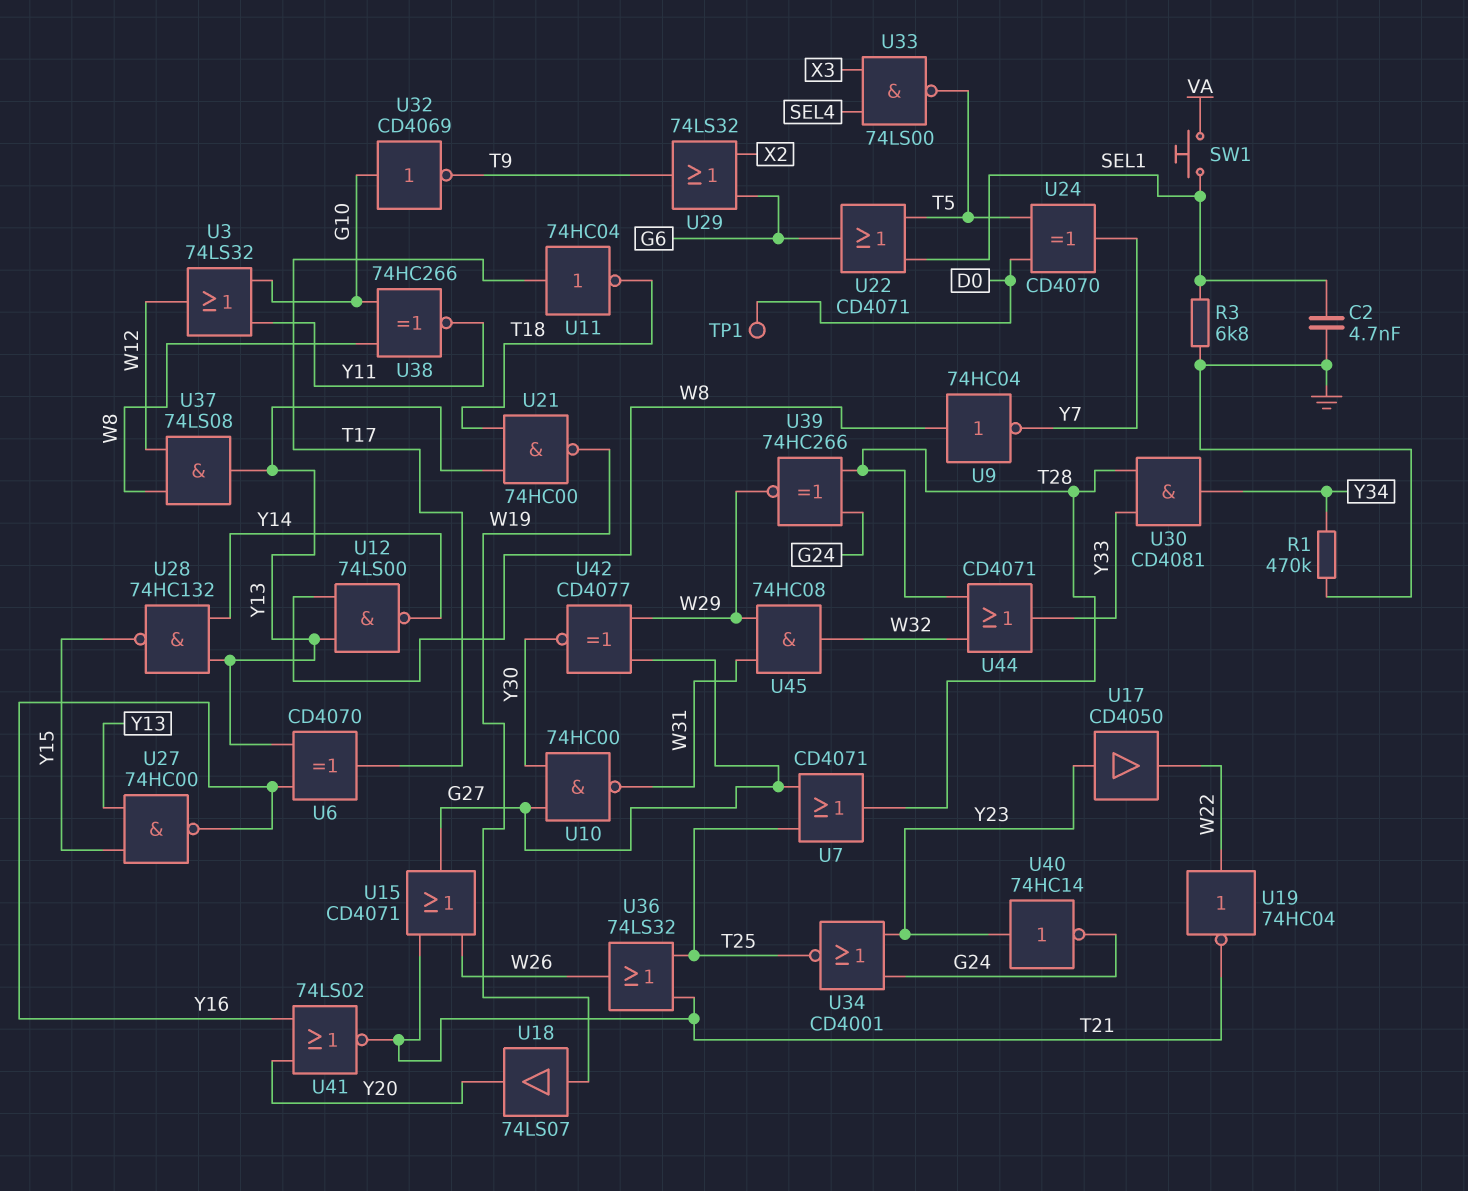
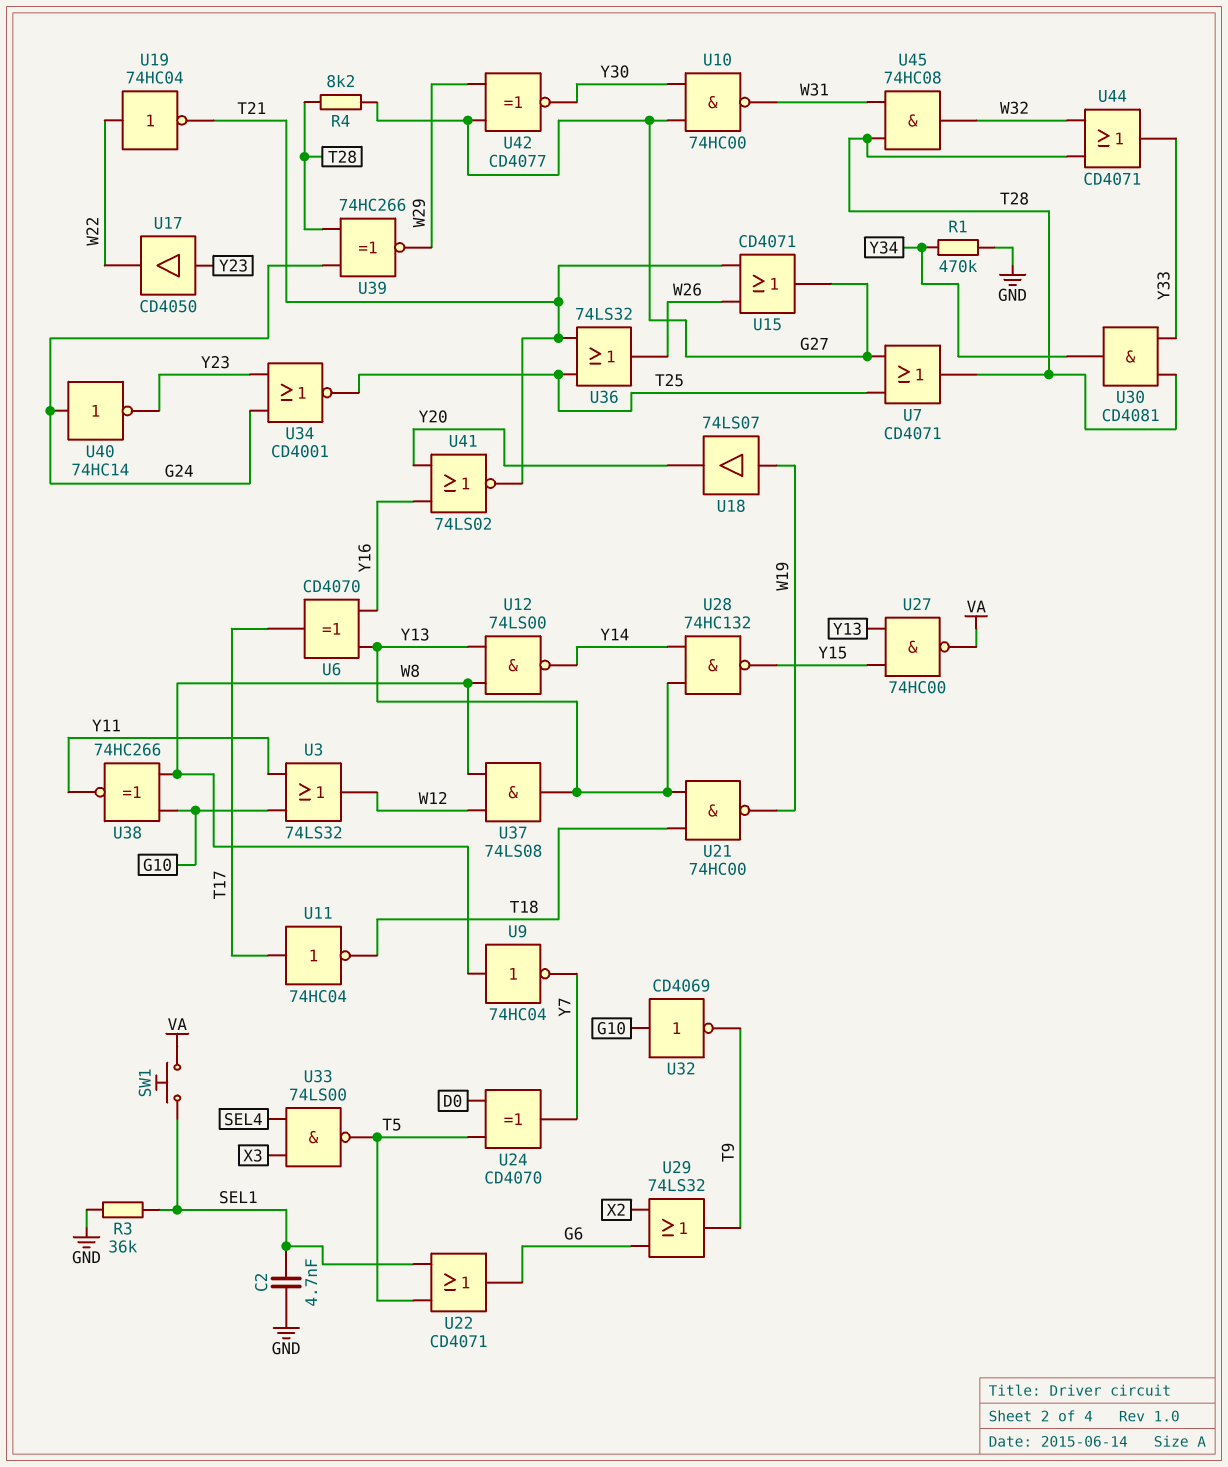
R3: 6.8k (GND, SEL1) -> 36k (GND, SEL1)
R4: none -> 8.2k (G27, T28)
TP1: test point (D0) -> none
U27: NAND 74HC00 (in Y13, in Y15, out Y16) -> NAND 74HC00 (in Y13, in Y15, out VA)
U40: NOT 74HC14 (in Y23, out G24) -> NOT 74HC14 (in G24, out Y23)
U45: AND 74HC08 (in W29, in W31, out W32) -> AND 74HC08 (in T28, in W31, out W32)

